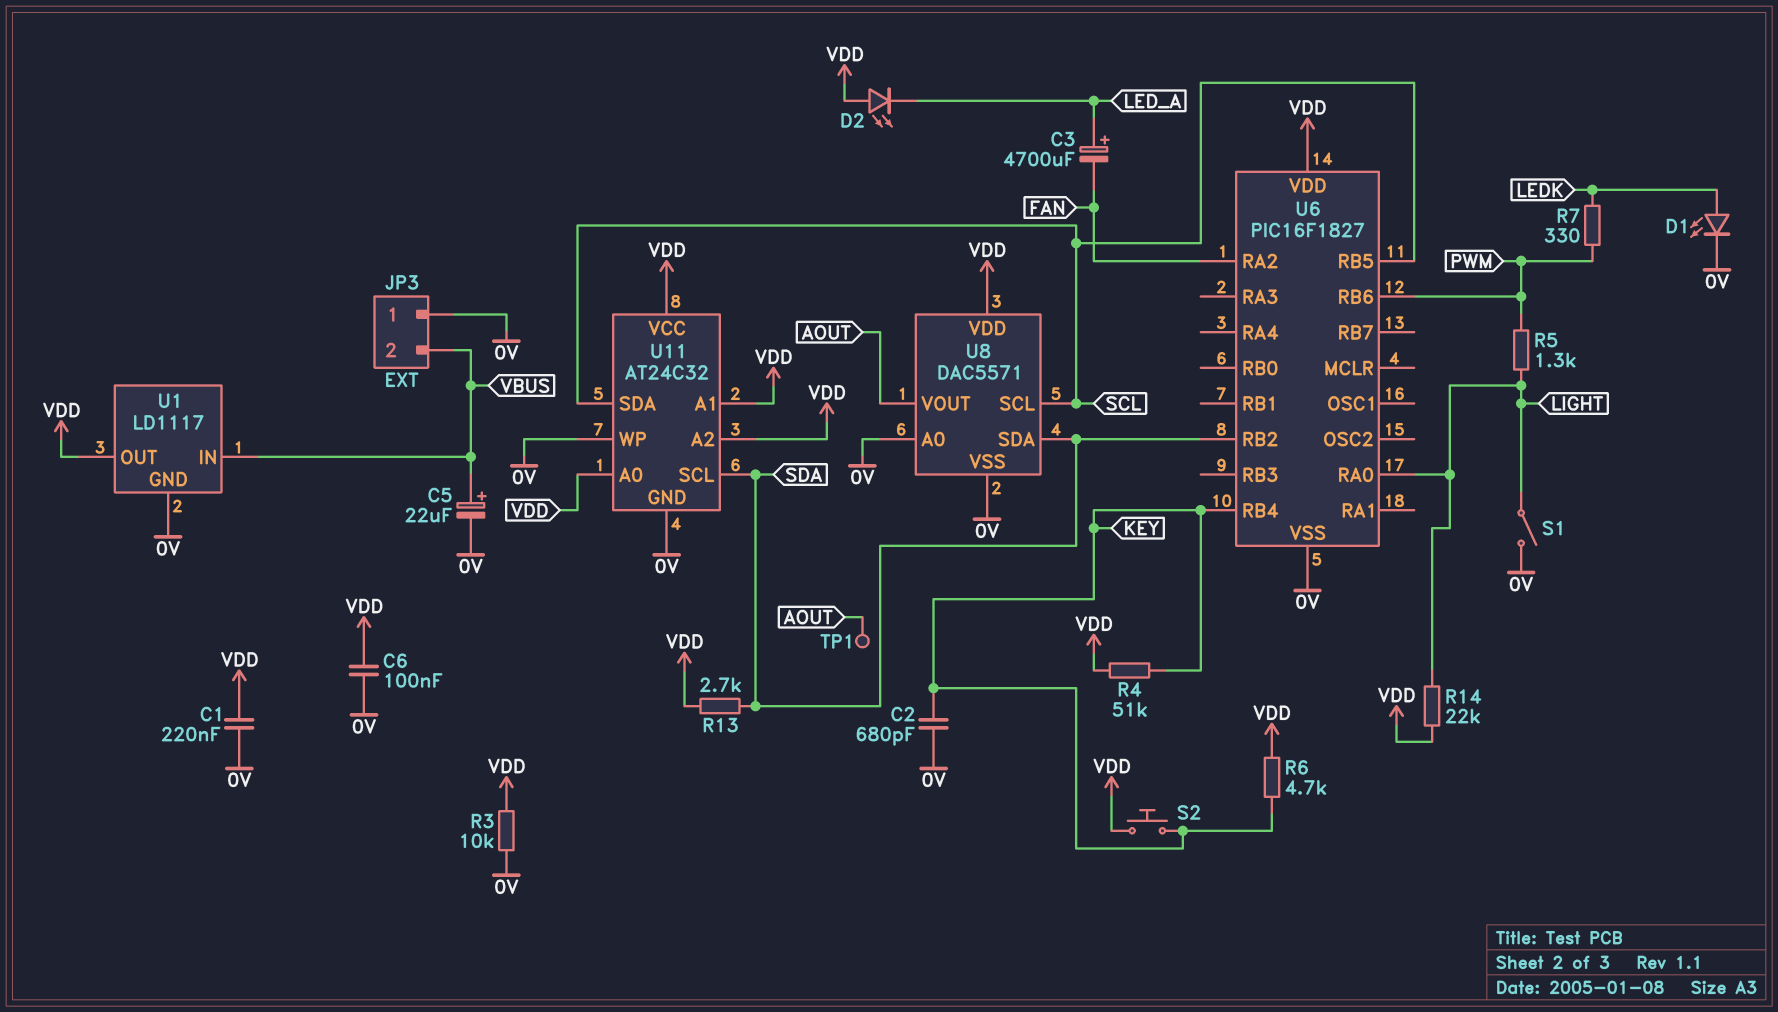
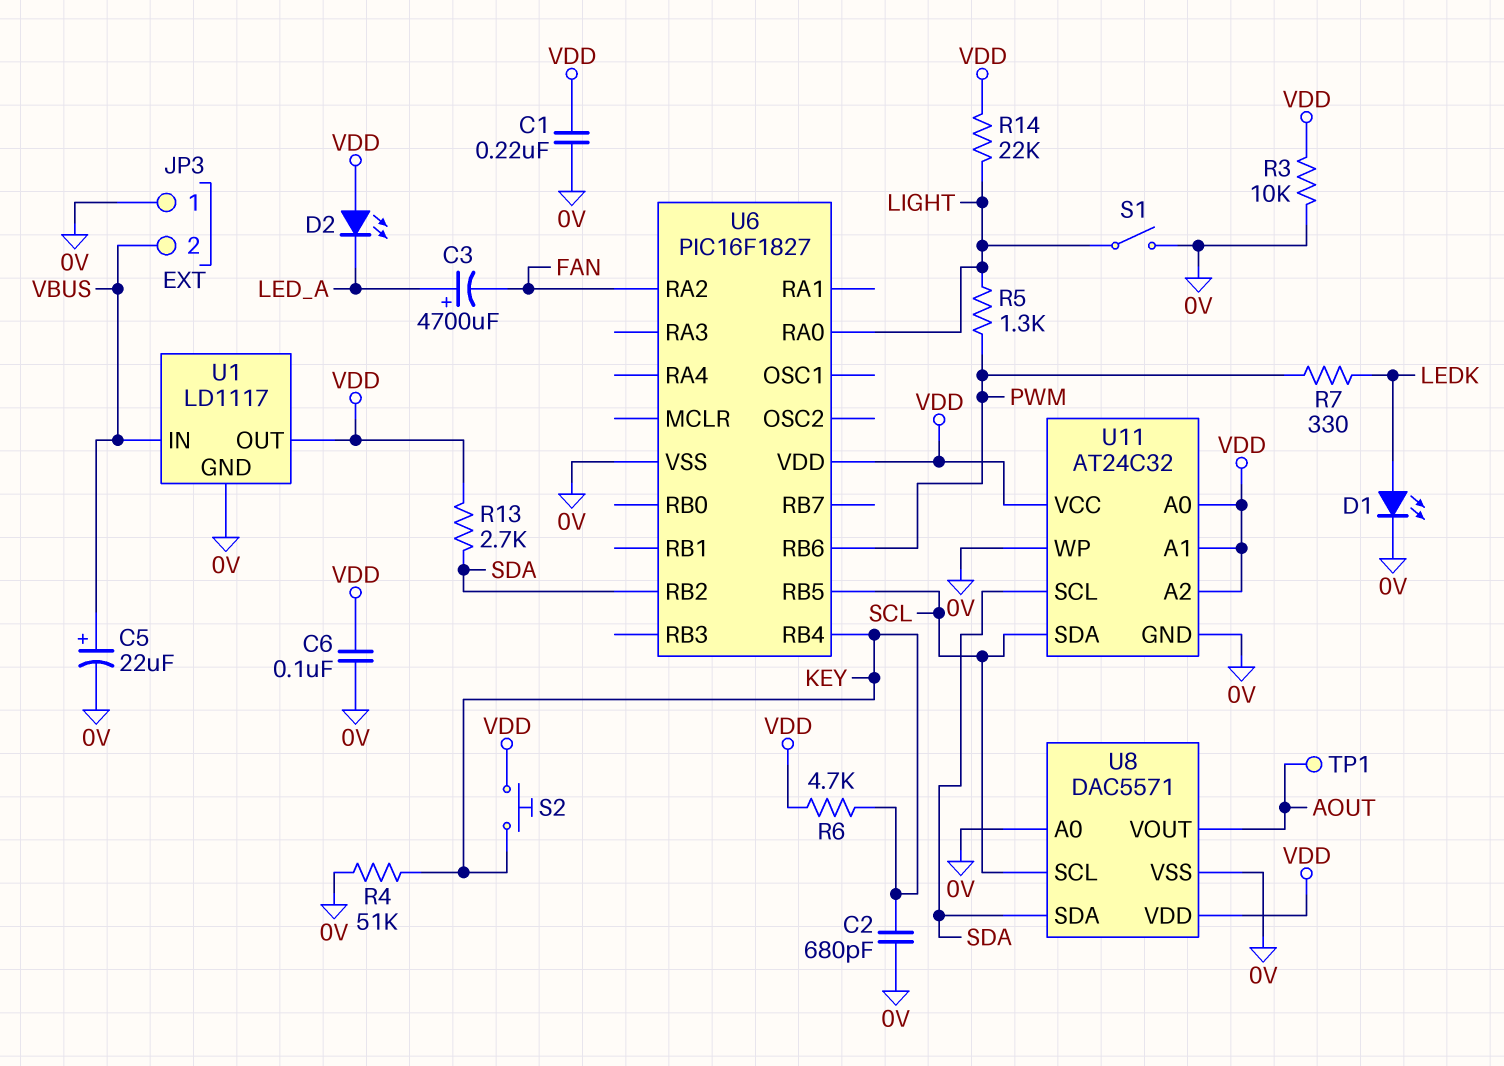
R4: 51k (KEY, VDD) -> 51k (0V, KEY)

